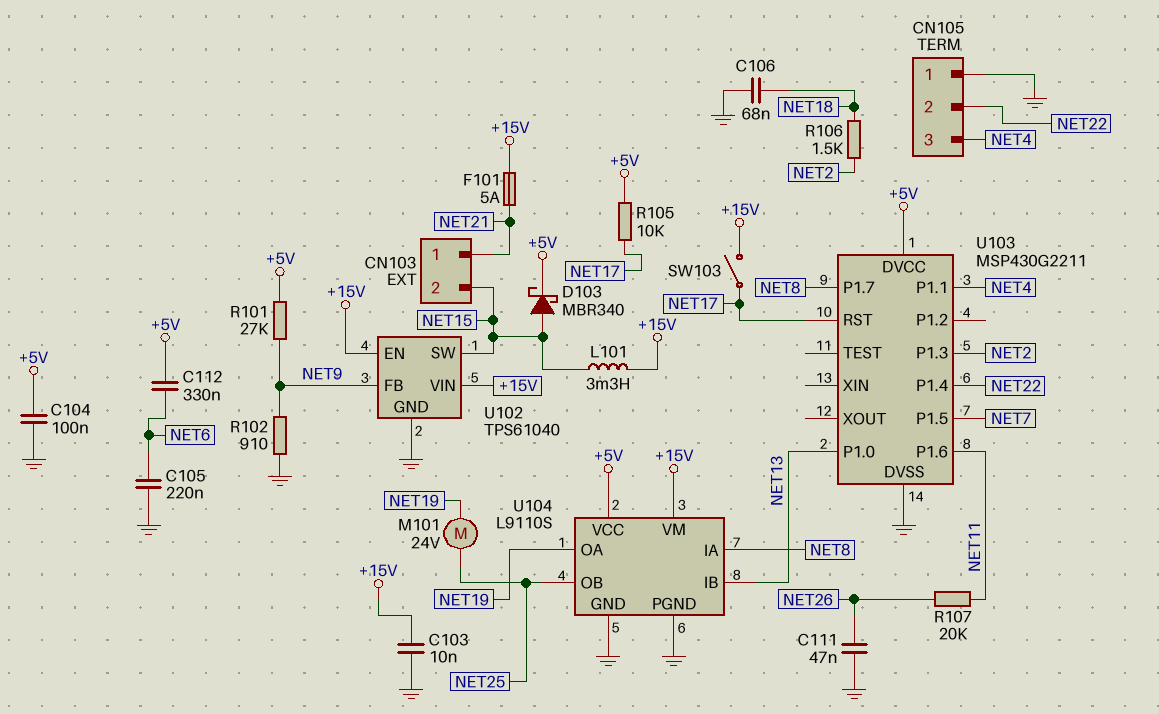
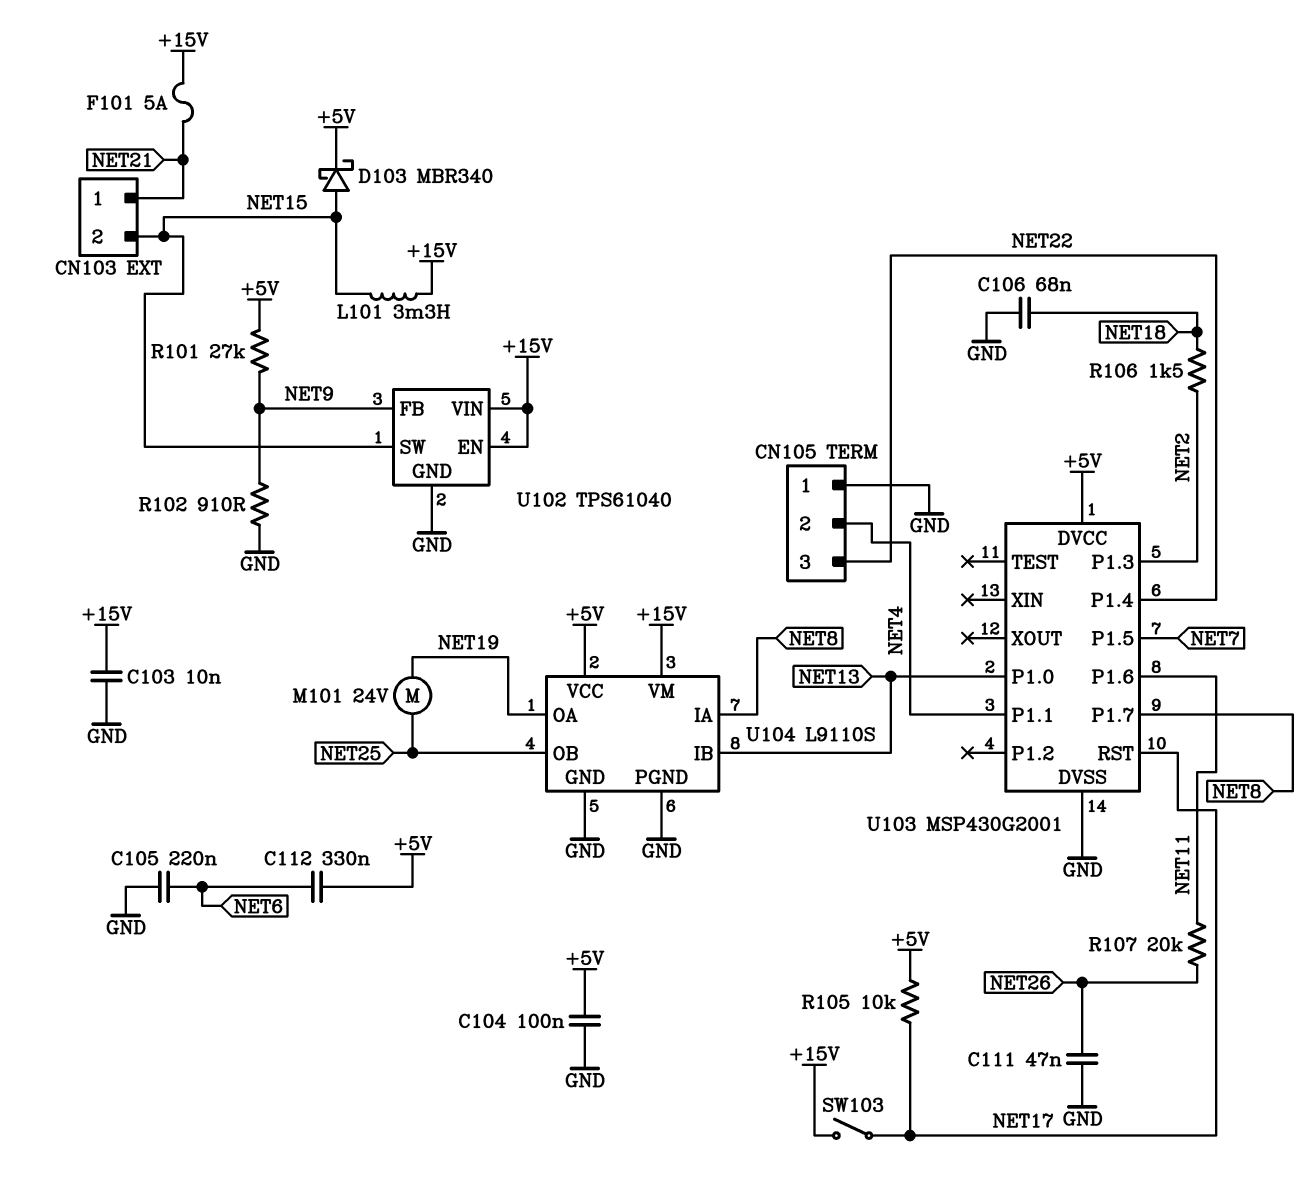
CN105 pin 2: NET22 -> NET4
CN105 pin 3: NET4 -> NET22
U103: MSP430G2211 -> MSP430G2001

